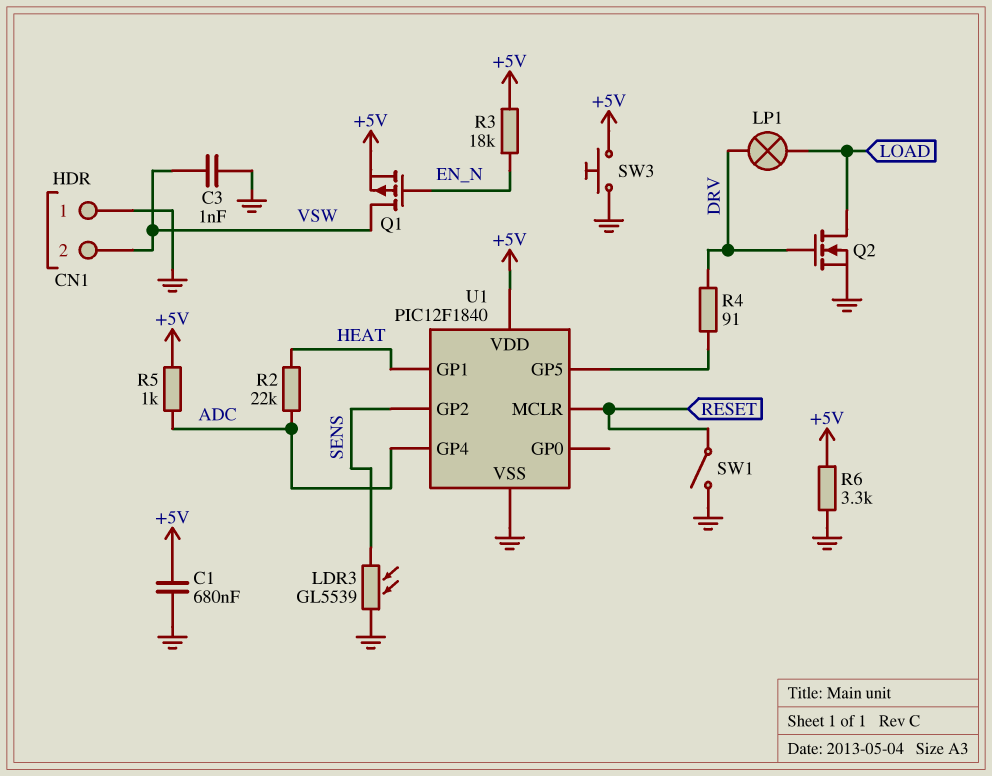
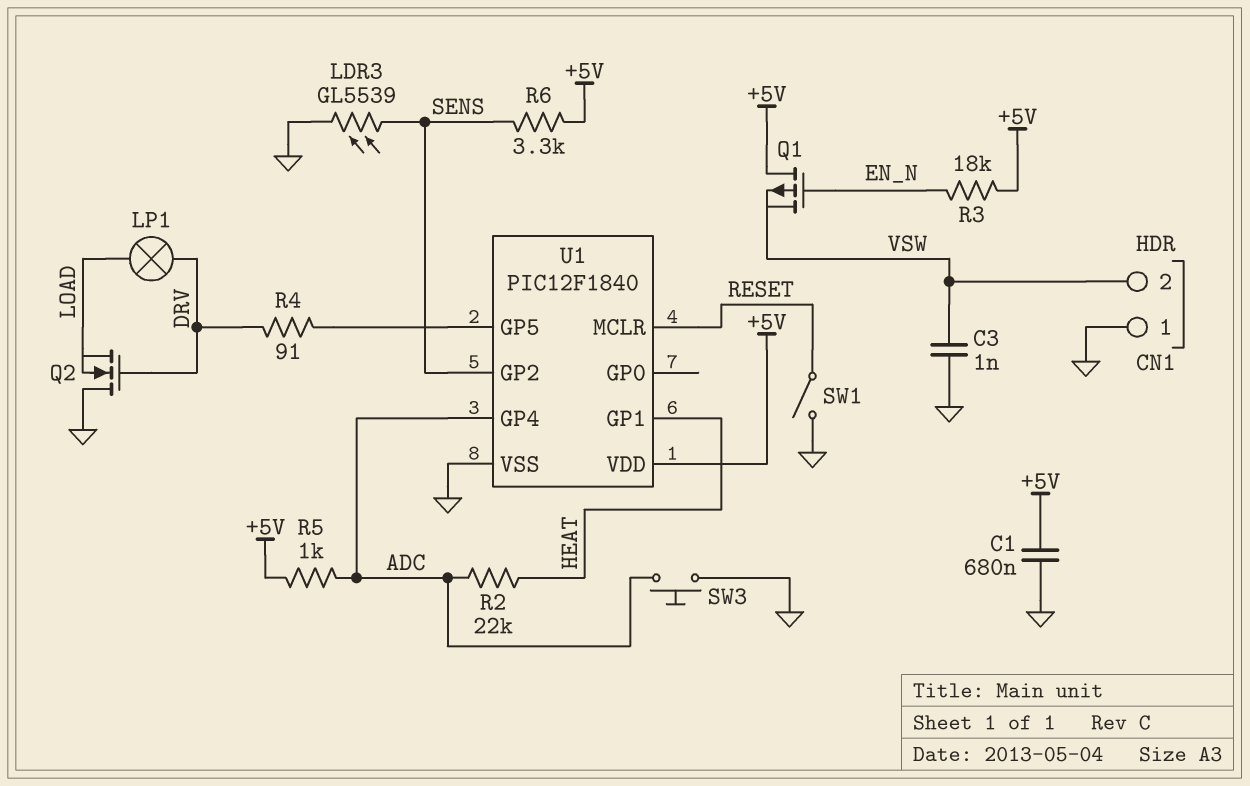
Q1: PMOS (G EN_N, D VSW, S +5V) -> PMOS (G EN_N, D +5V, S VSW)
Q2: NMOS (G DRV, D LOAD, S GND) -> NMOS (G DRV, D GND, S LOAD)
R6: 3.3k (+5V, GND) -> 3.3k (+5V, SENS)
SW3: button (+5V, GND) -> button (ADC, GND)

